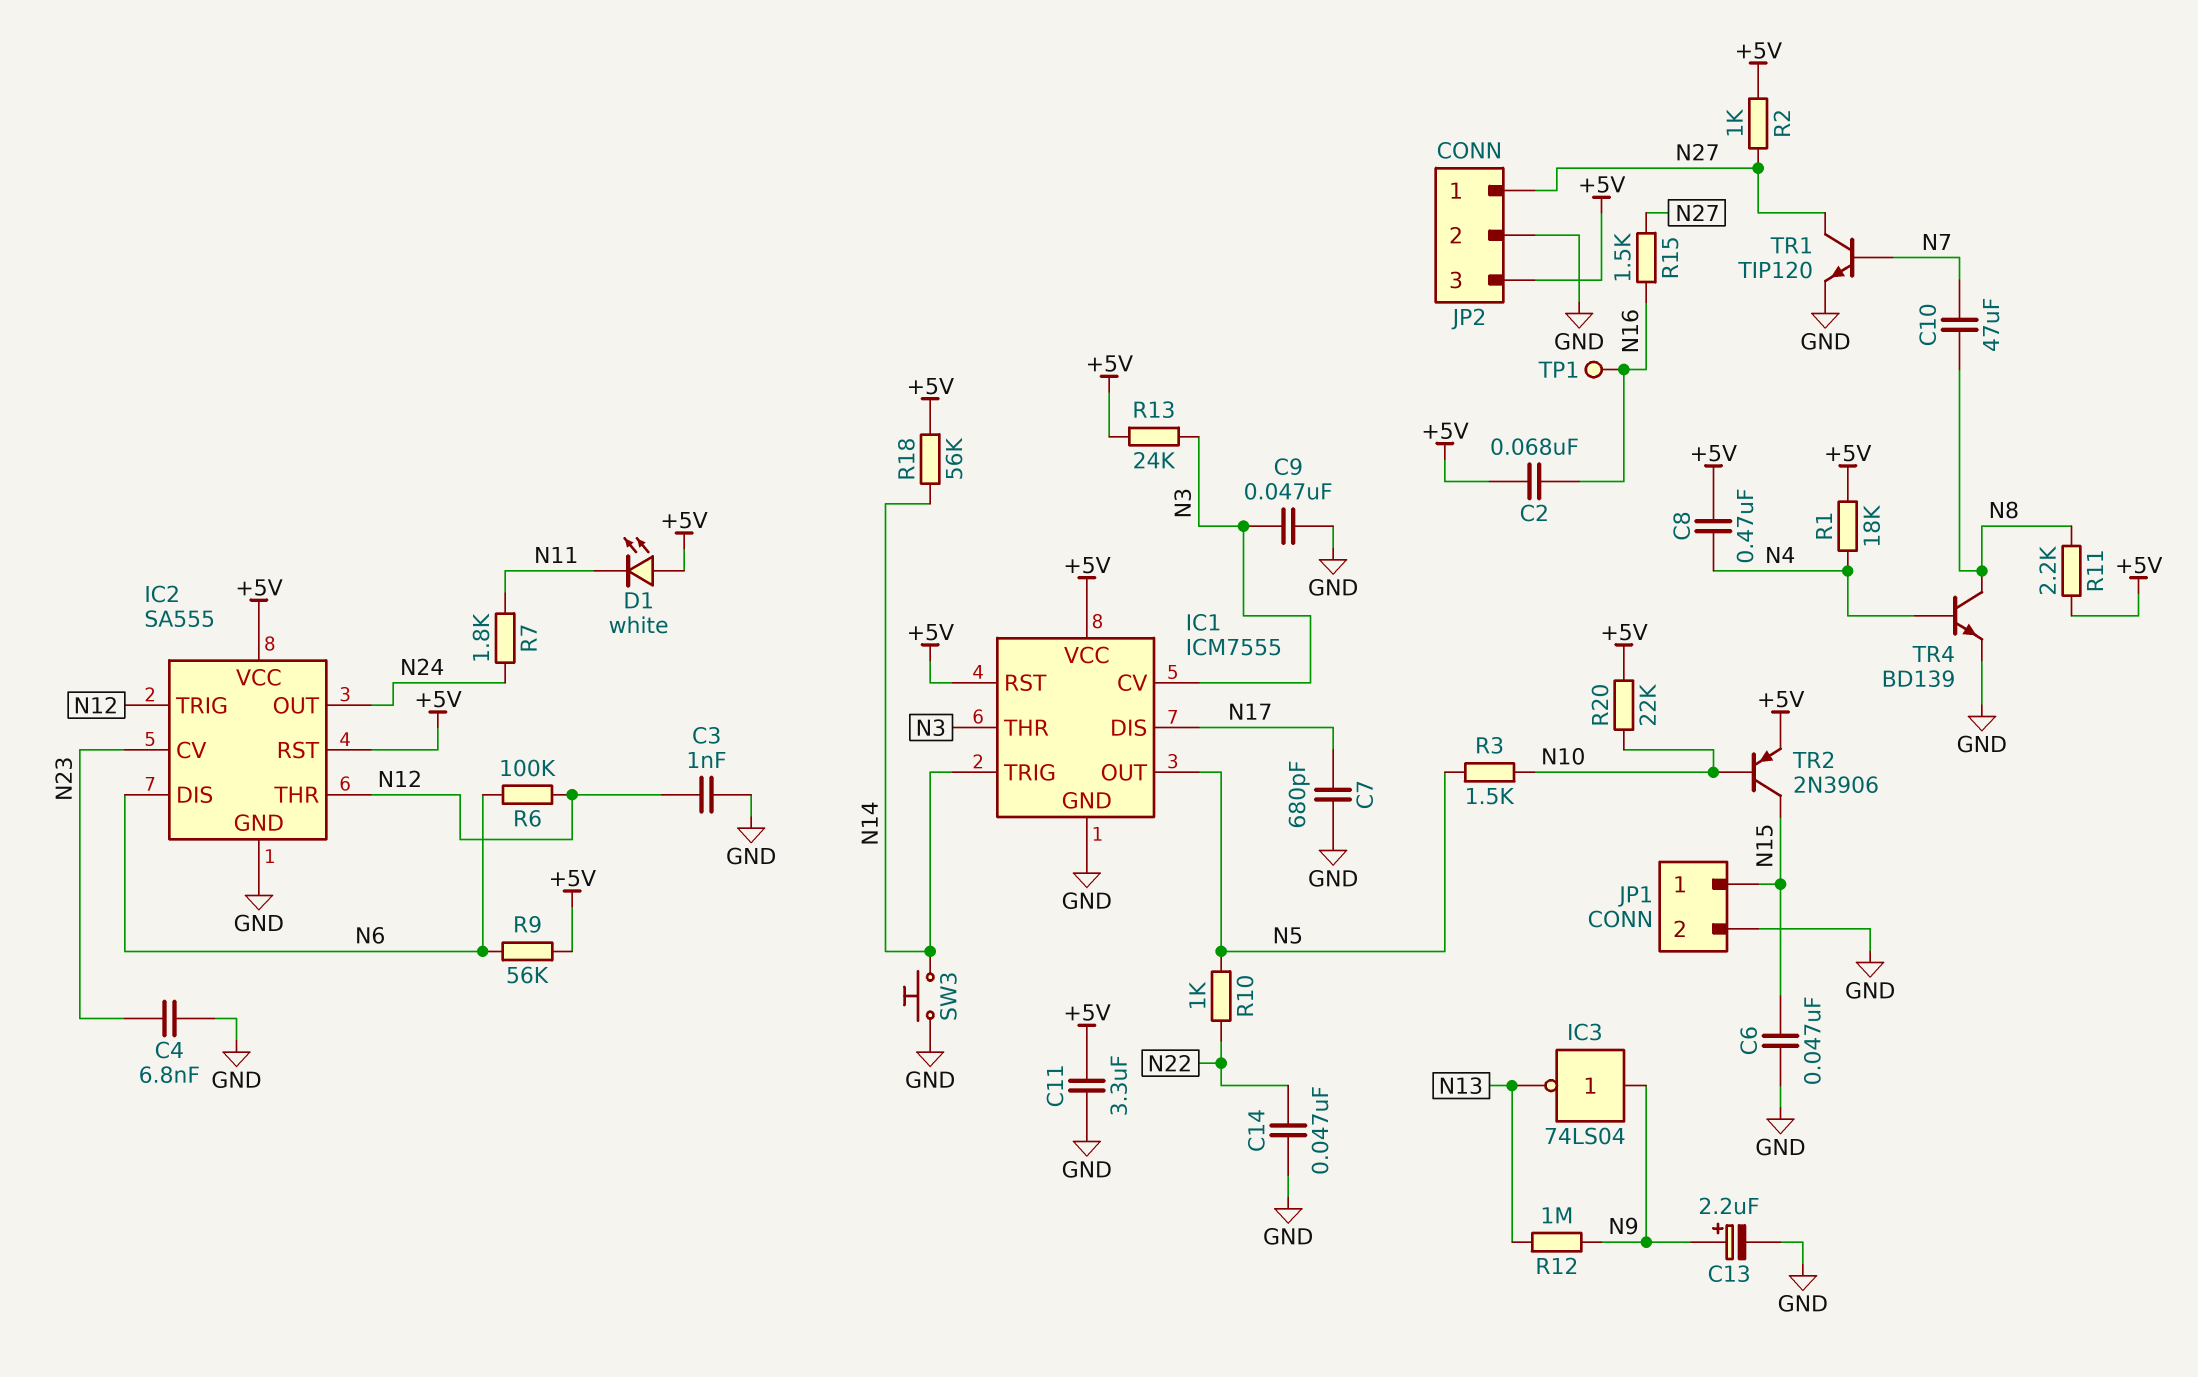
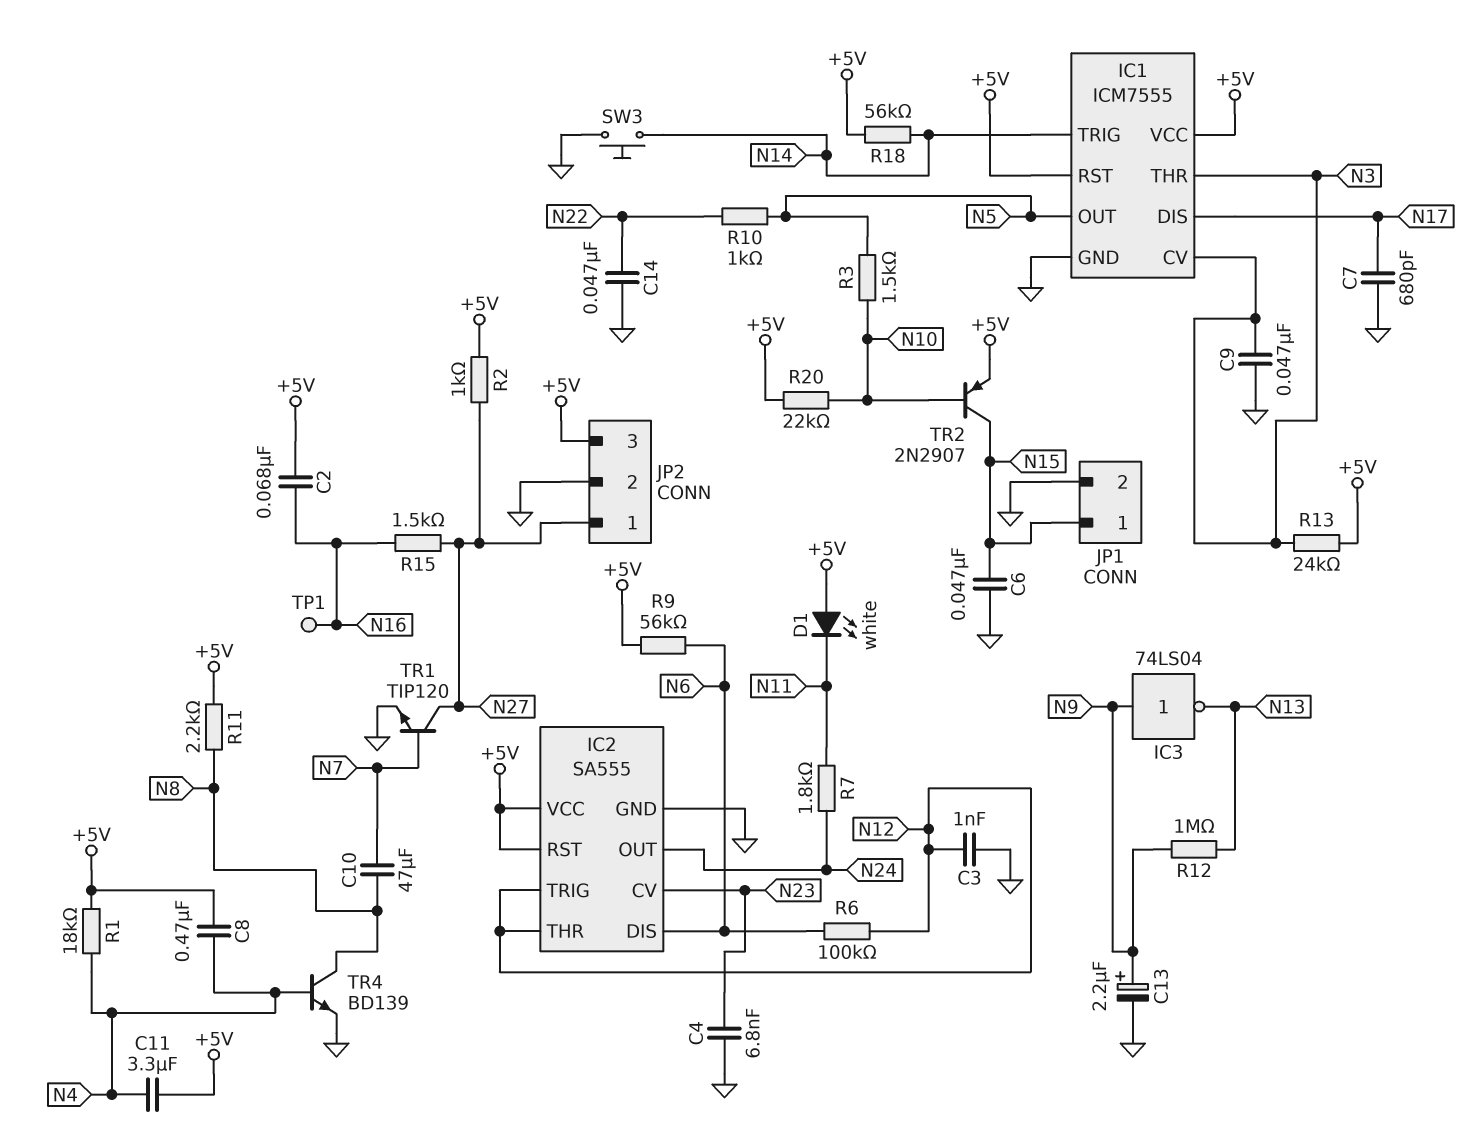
C11: 3.3uF (+5V, GND) -> 3.3uF (+5V, N4)
TR2: PNP 2N3906 (B N10, C N15, E +5V) -> PNP 2N2907 (B N10, C N15, E +5V)

